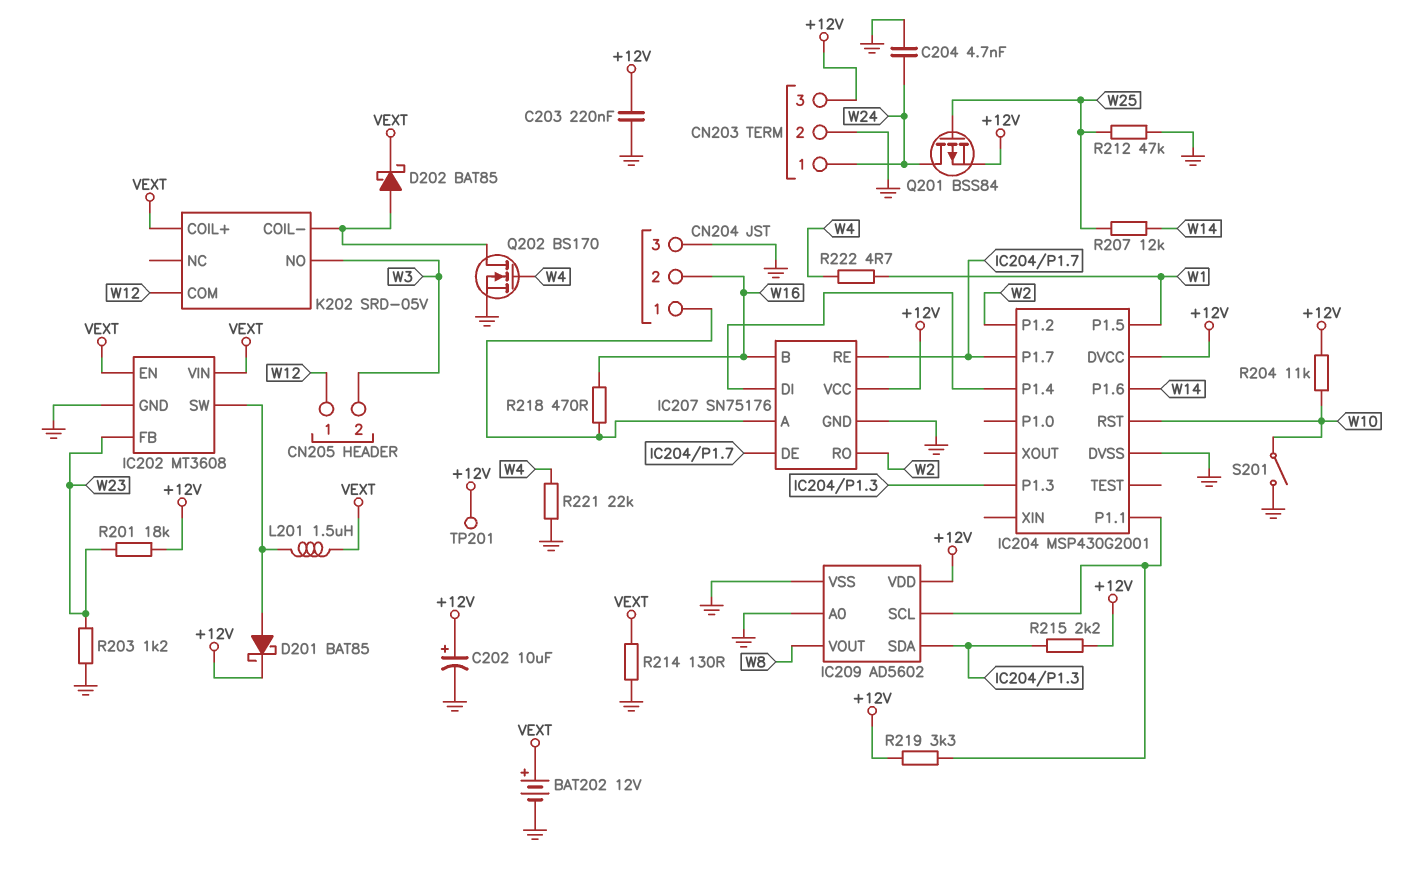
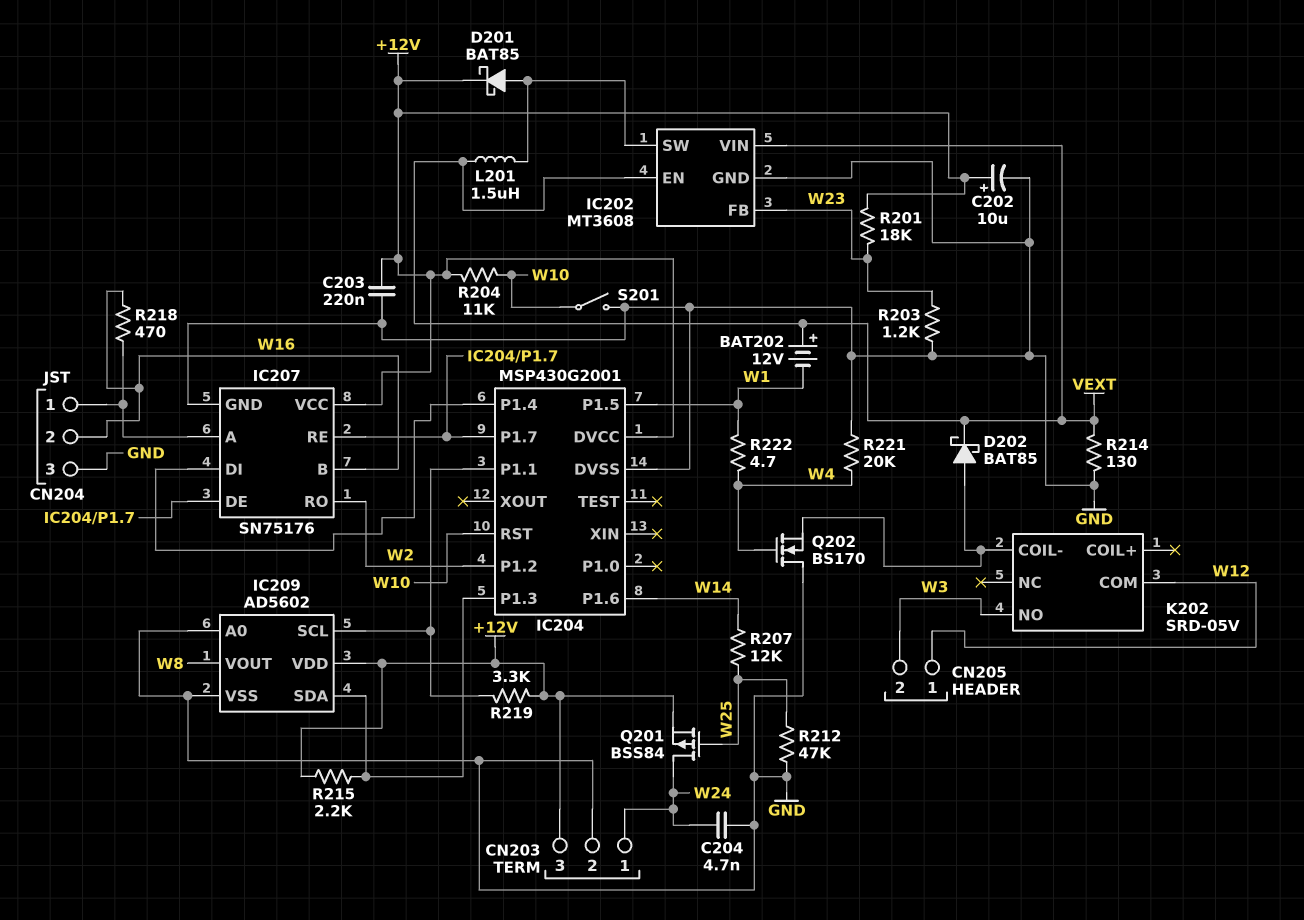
BAT202: 12V (plus VEXT, minus GND) -> 12V (plus VEXT, minus W1)
K202 pin COIL+: VEXT -> none
Q202: NMOS BS170 (G W4, D K202/COIL-, S GND) -> NMOS BS170 (G W4, D GND, S K202/COIL-)
R221: 22k (GND, W4) -> 20k (GND, W4)
TP201: test point (+12V) -> none

